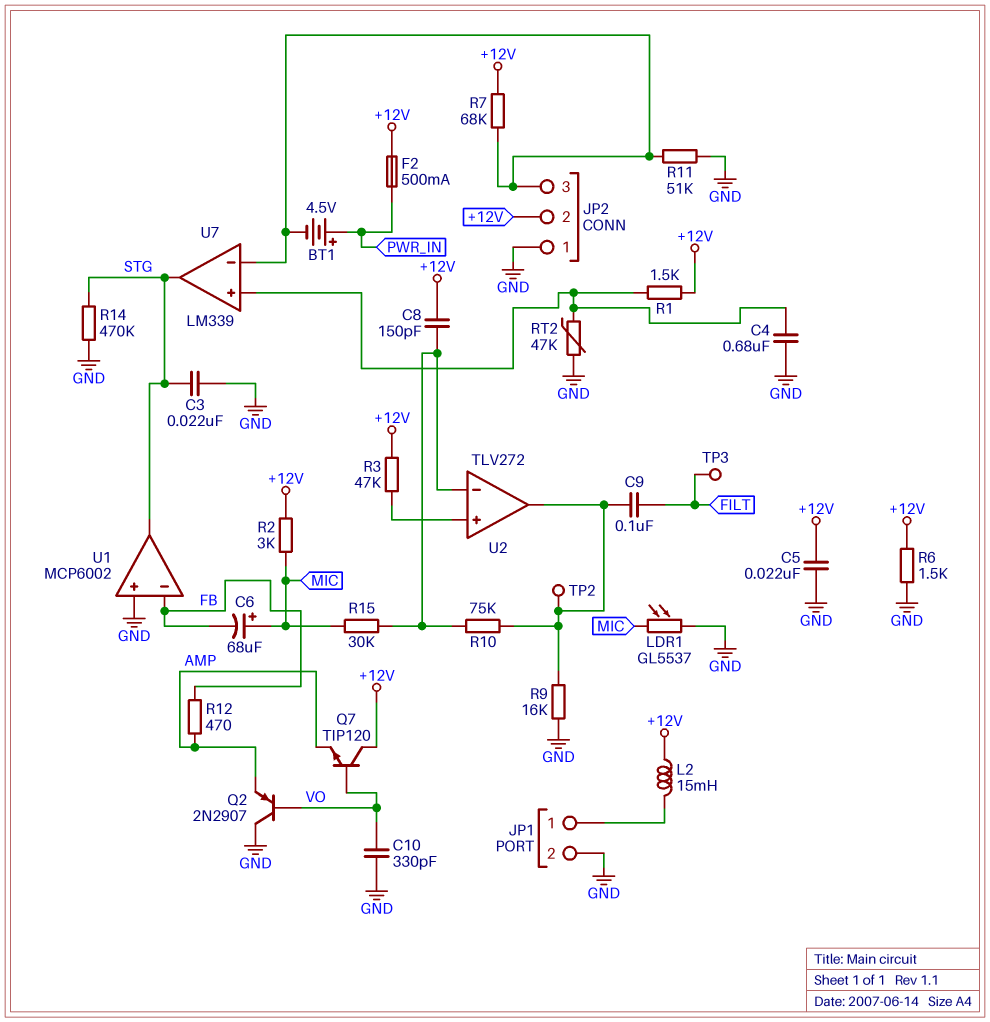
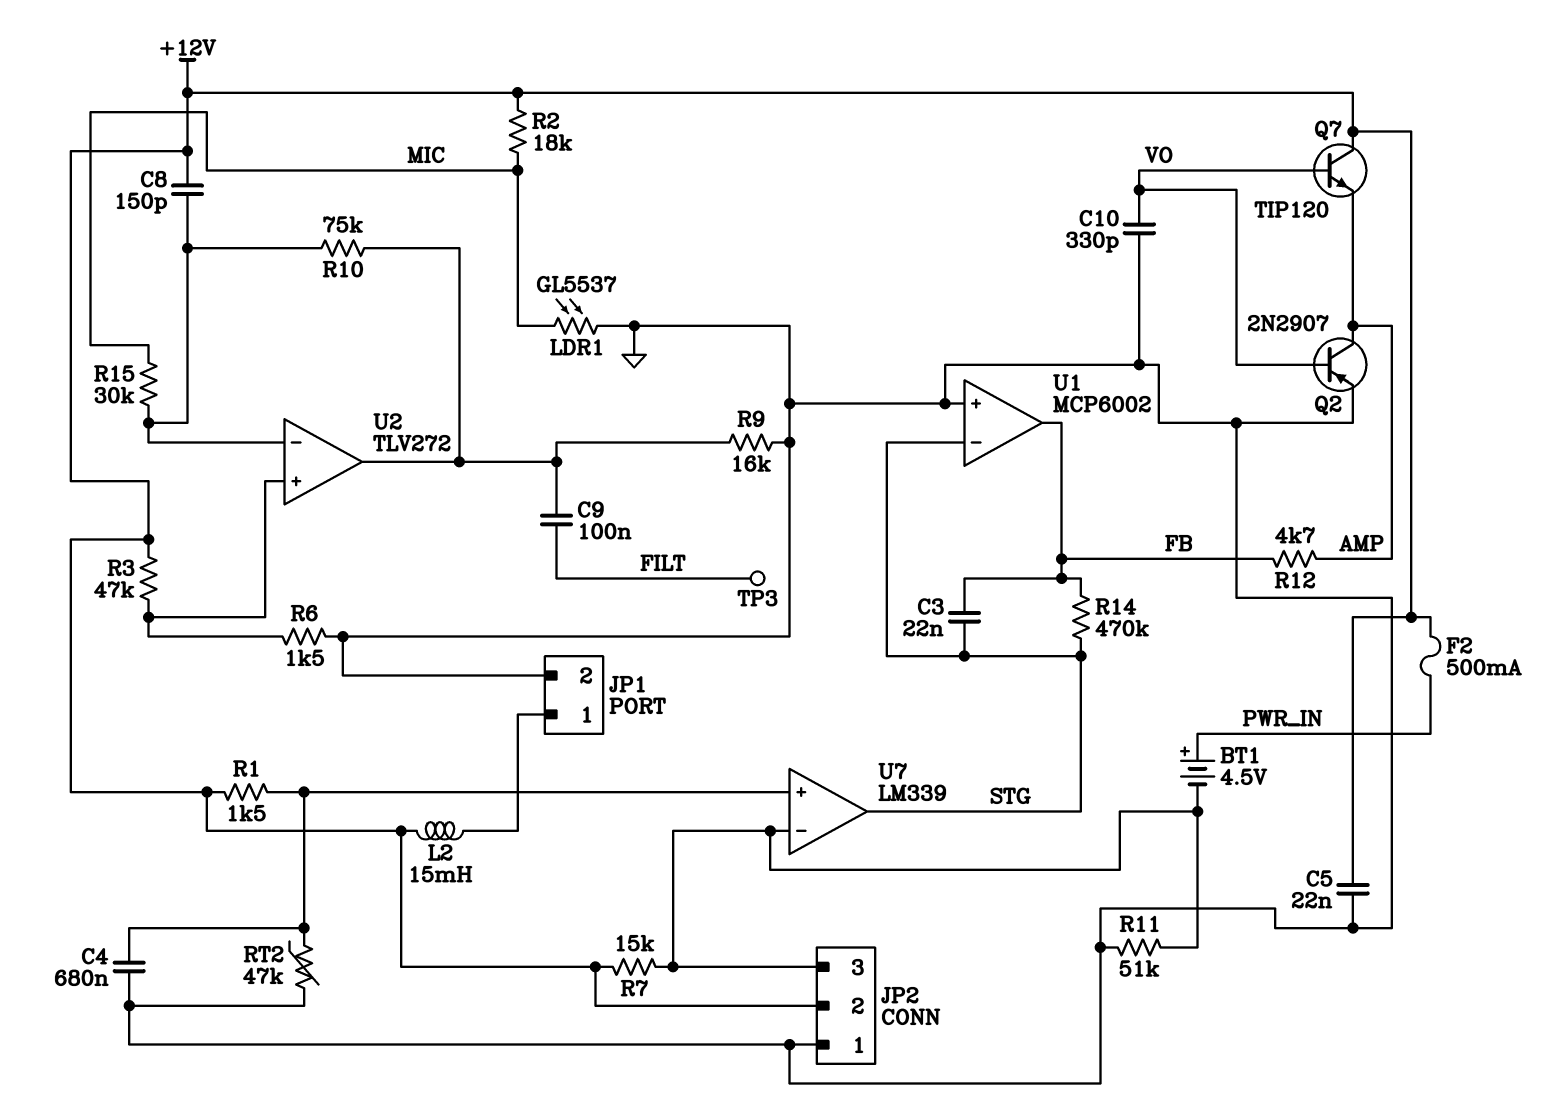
C3: 22nF (GND, STG) -> 22nF (FB, STG)
C6: 68uF (plus MIC, minus FB) -> none
Q2: PNP 2N2907 (B VO, C GND, E AMP) -> PNP 2N2907 (B VO, C AMP, E GND)
R2: 3k (+12V, MIC) -> 18k (+12V, MIC)
R6: 1.5k (+12V, GND) -> 1.5k (GND, U2/in+)
R7: 68k (+12V, JP2/3) -> 15k (+12V, JP2/3)
R12: 470 (AMP, FB) -> 4.7k (AMP, FB)
R14: 470k (GND, STG) -> 470k (FB, STG)
TP2: test point (U2/out) -> none
U1 pin in-: FB -> STG
U1 pin out: STG -> FB

